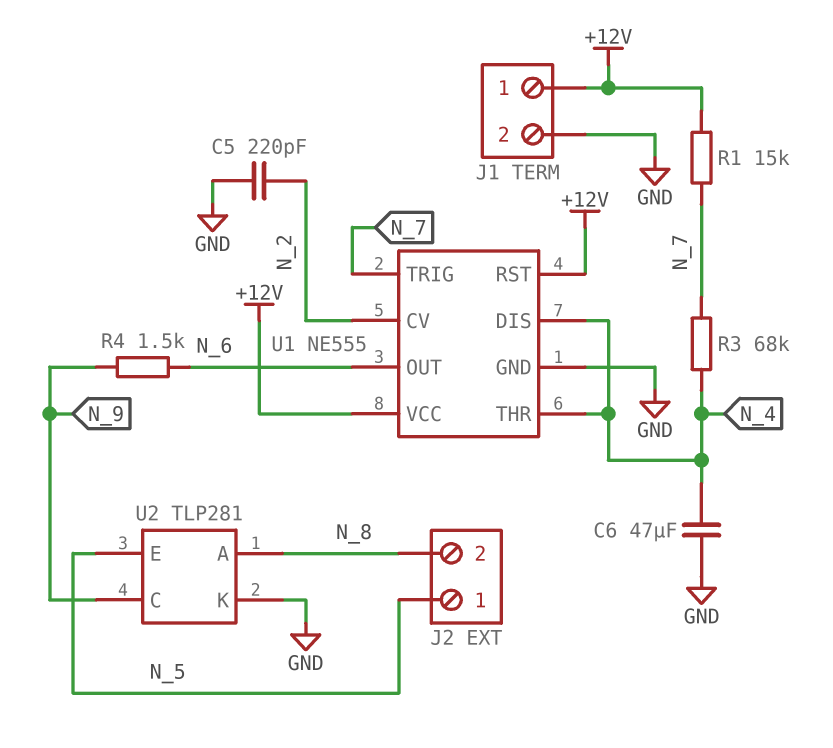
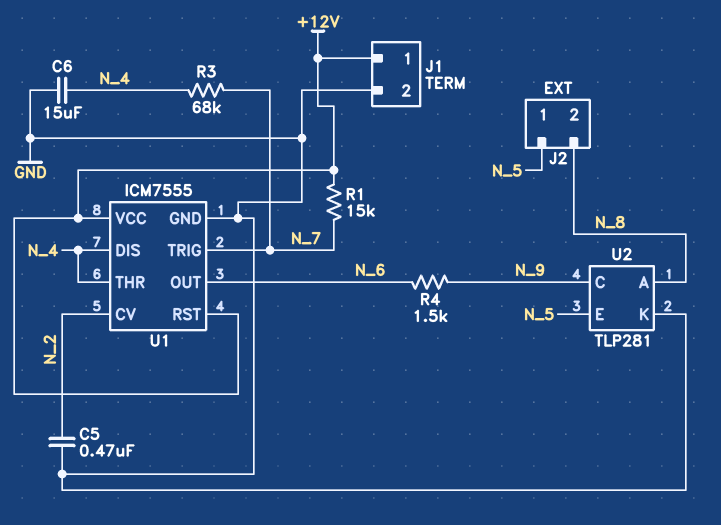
C5: 220pF (GND, N_2) -> 470nF (GND, N_2)
C6: 47uF (GND, N_4) -> 15uF (GND, N_4)
U1: NE555 -> ICM7555

